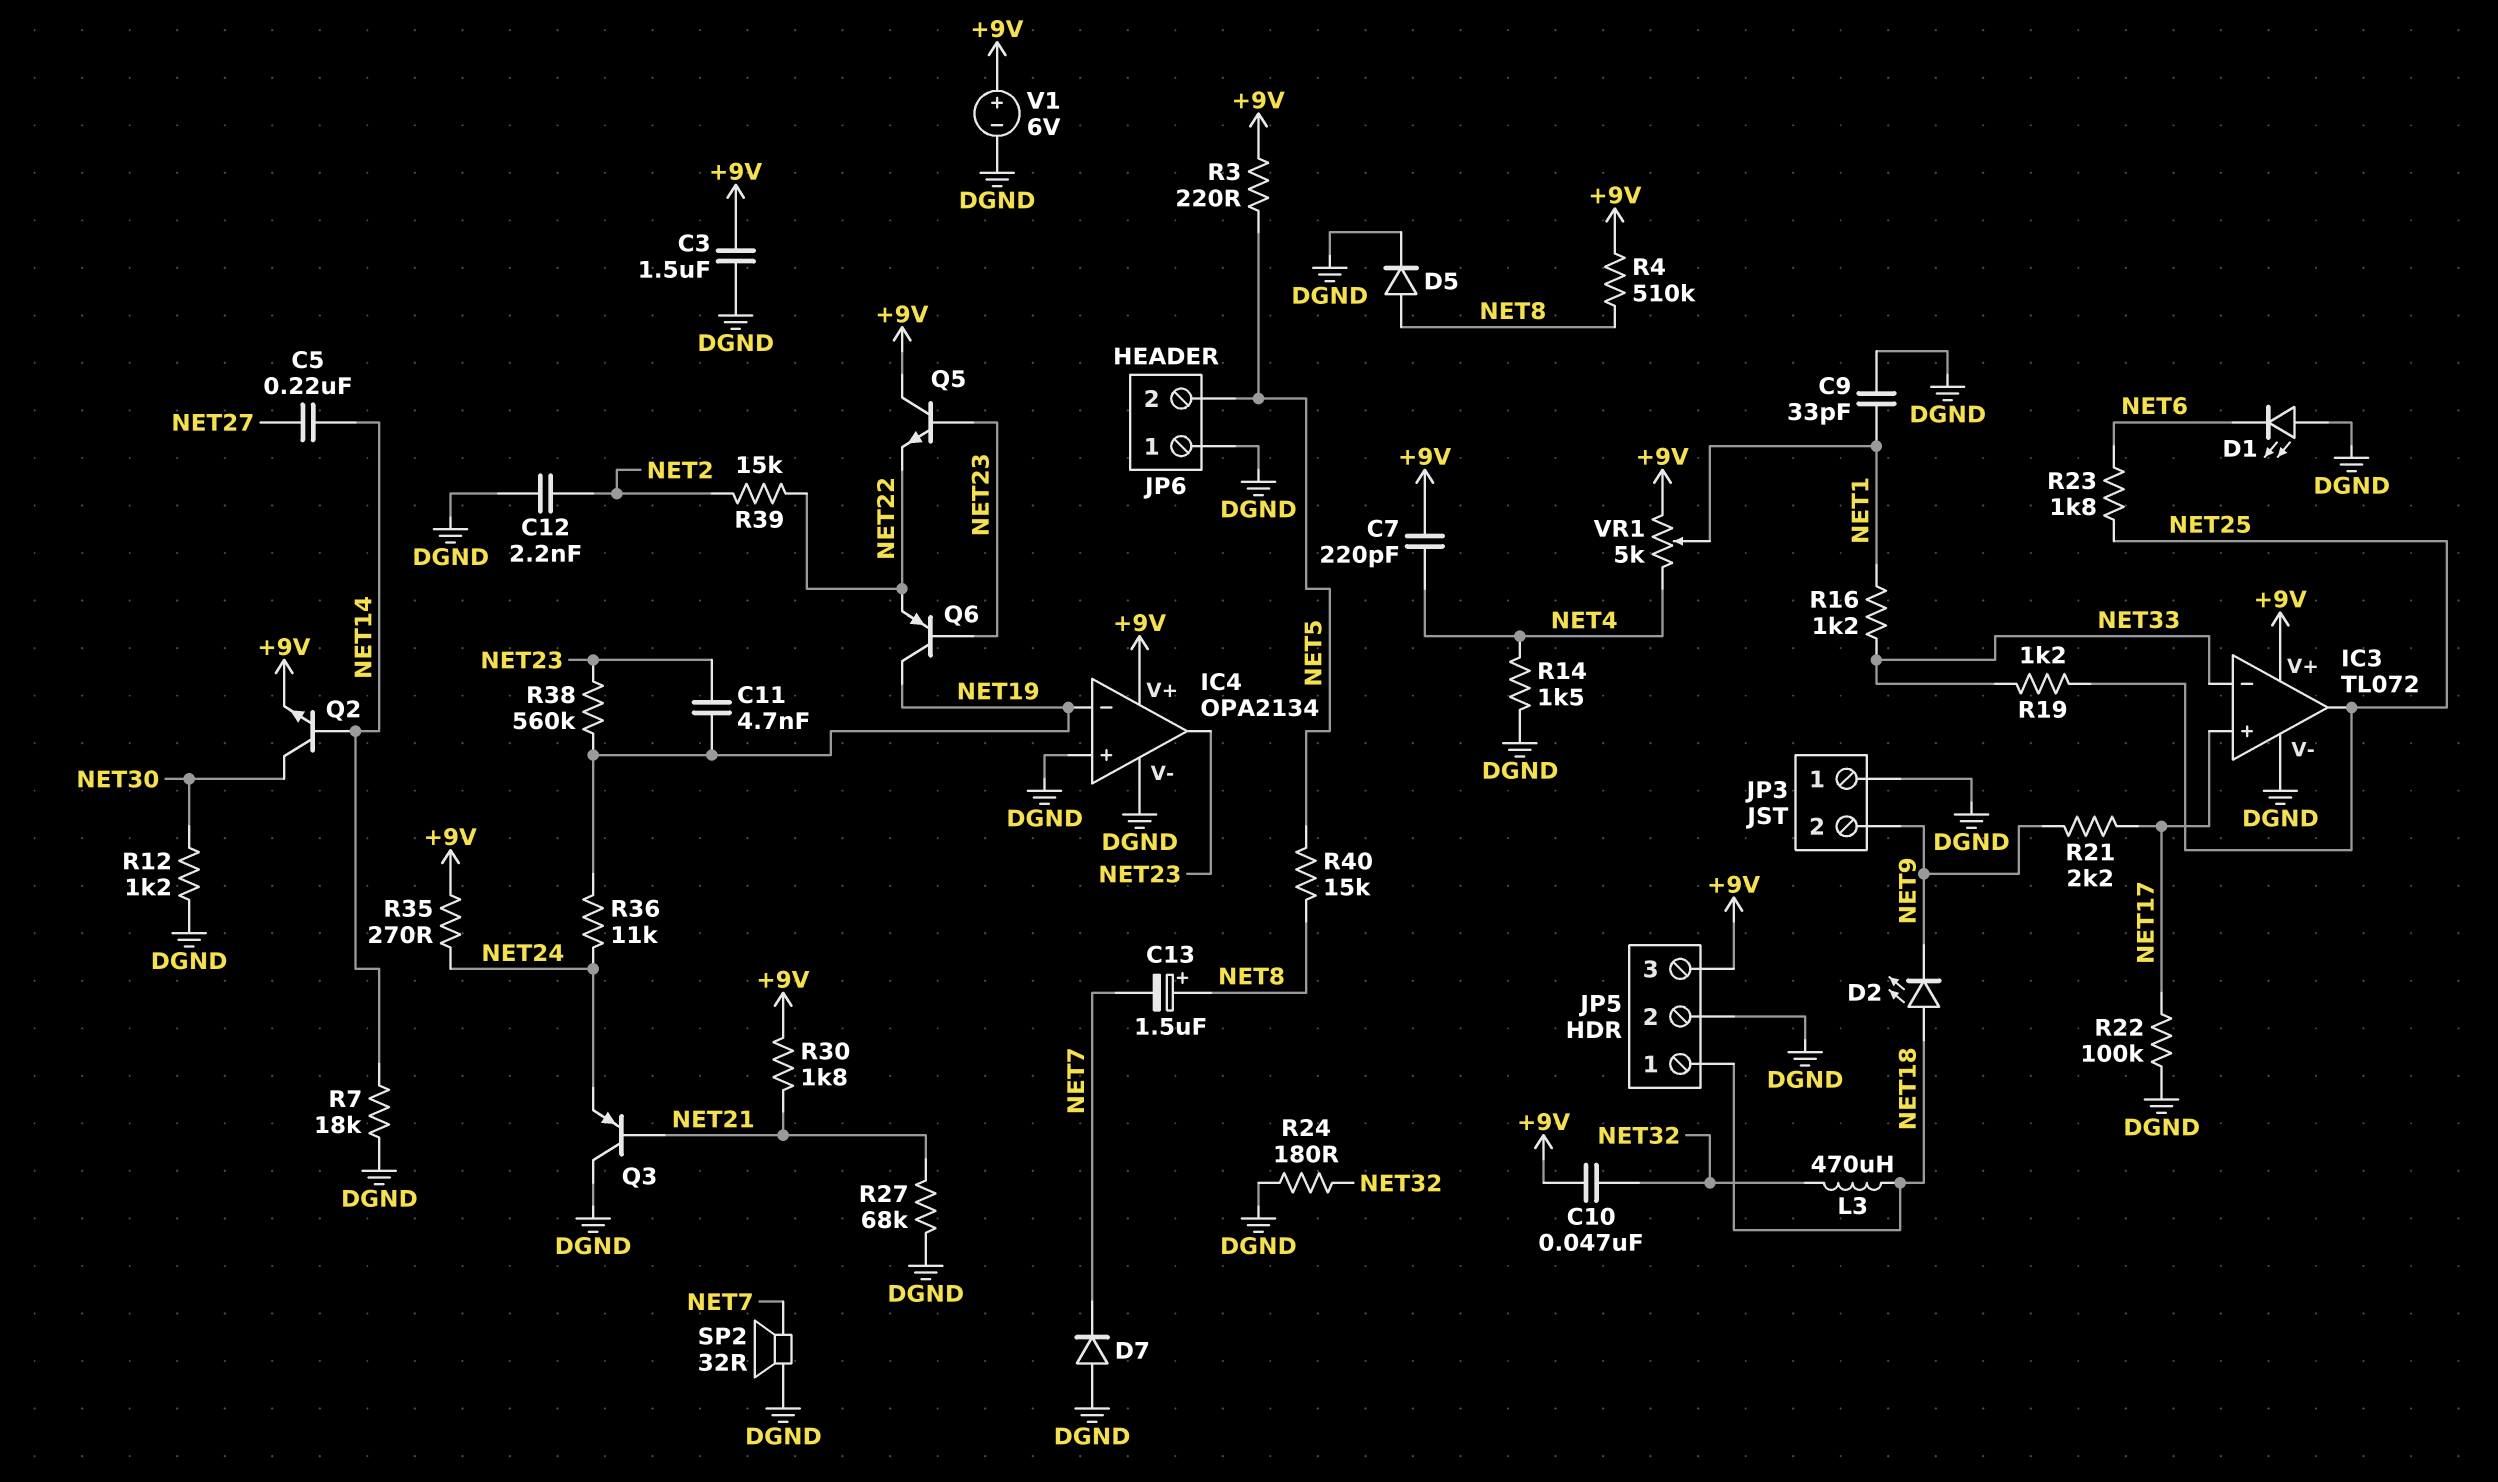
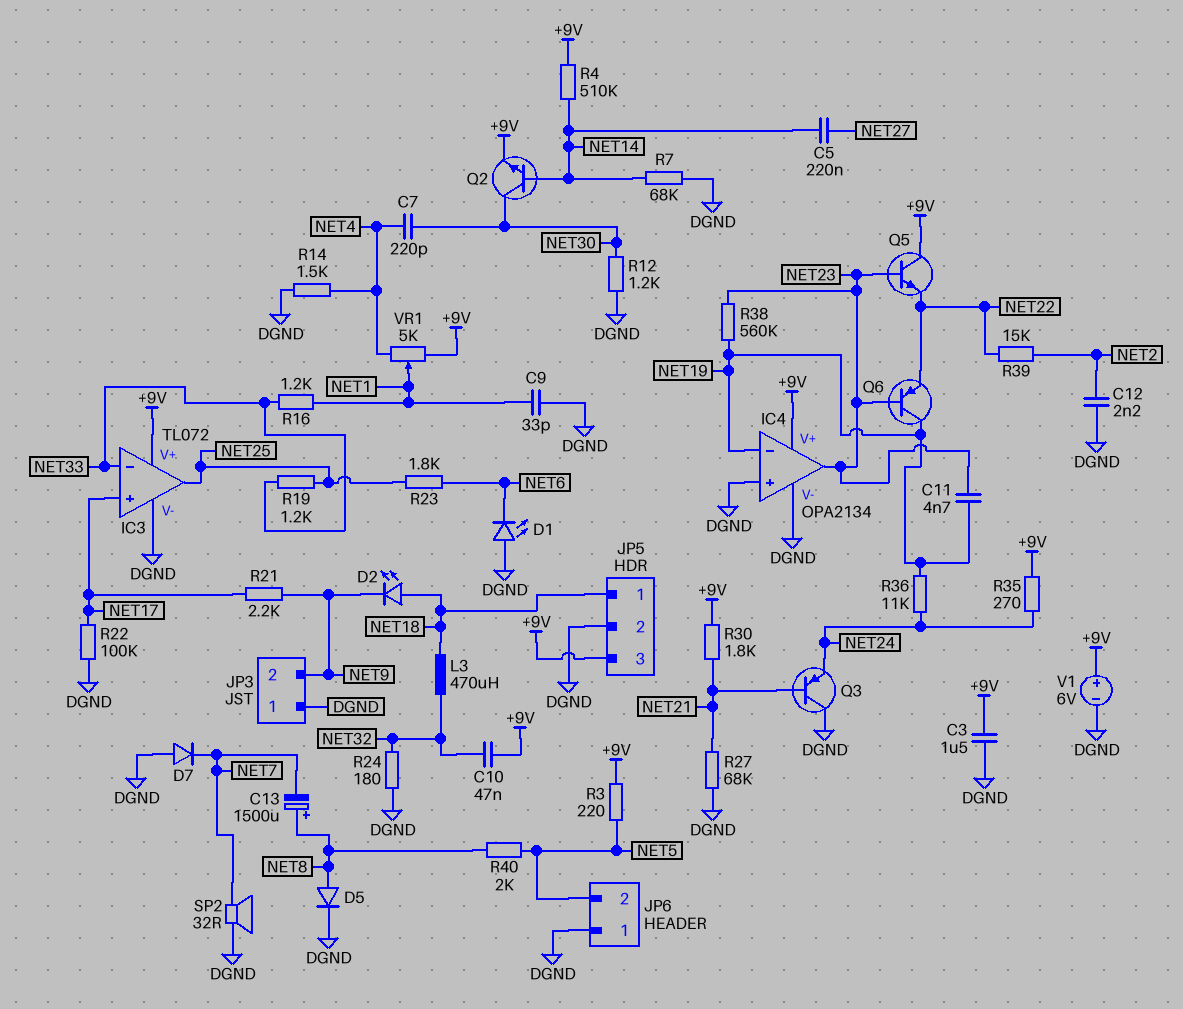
C7: 220pF (+9V, NET4) -> 220pF (NET4, NET30)
C13: 1.5uF (plus NET8, minus NET7) -> 1500uF (plus NET8, minus NET7)
R4: 510k (+9V, NET8) -> 510k (+9V, NET14)
R7: 18k (DGND, NET14) -> 68k (DGND, NET14)
R40: 15k (NET5, NET8) -> 2k (NET5, NET8)

